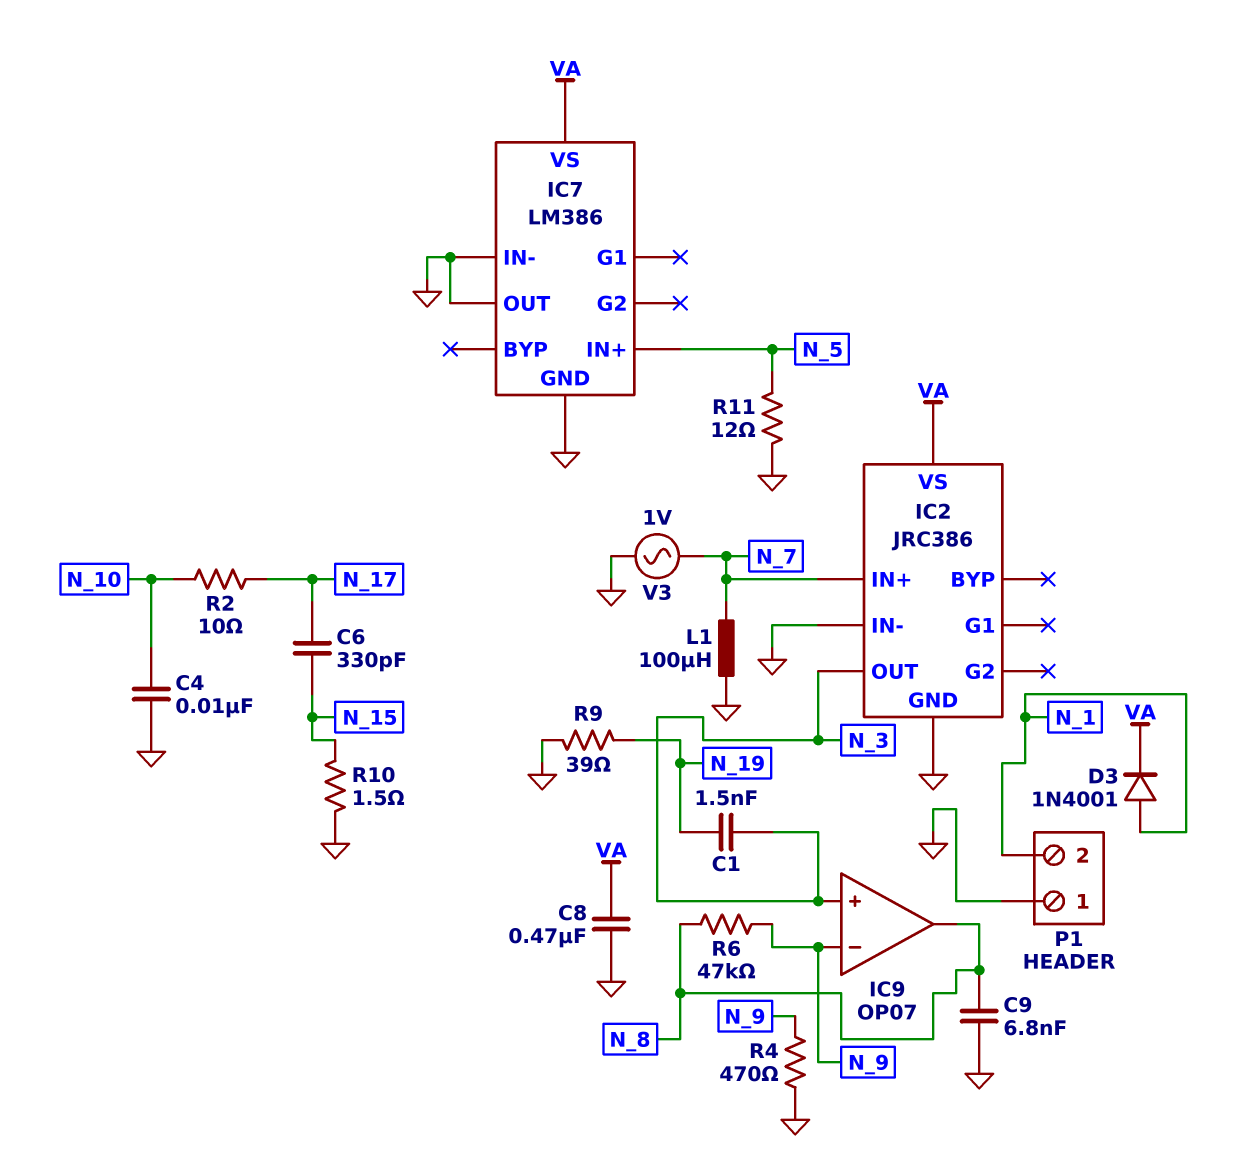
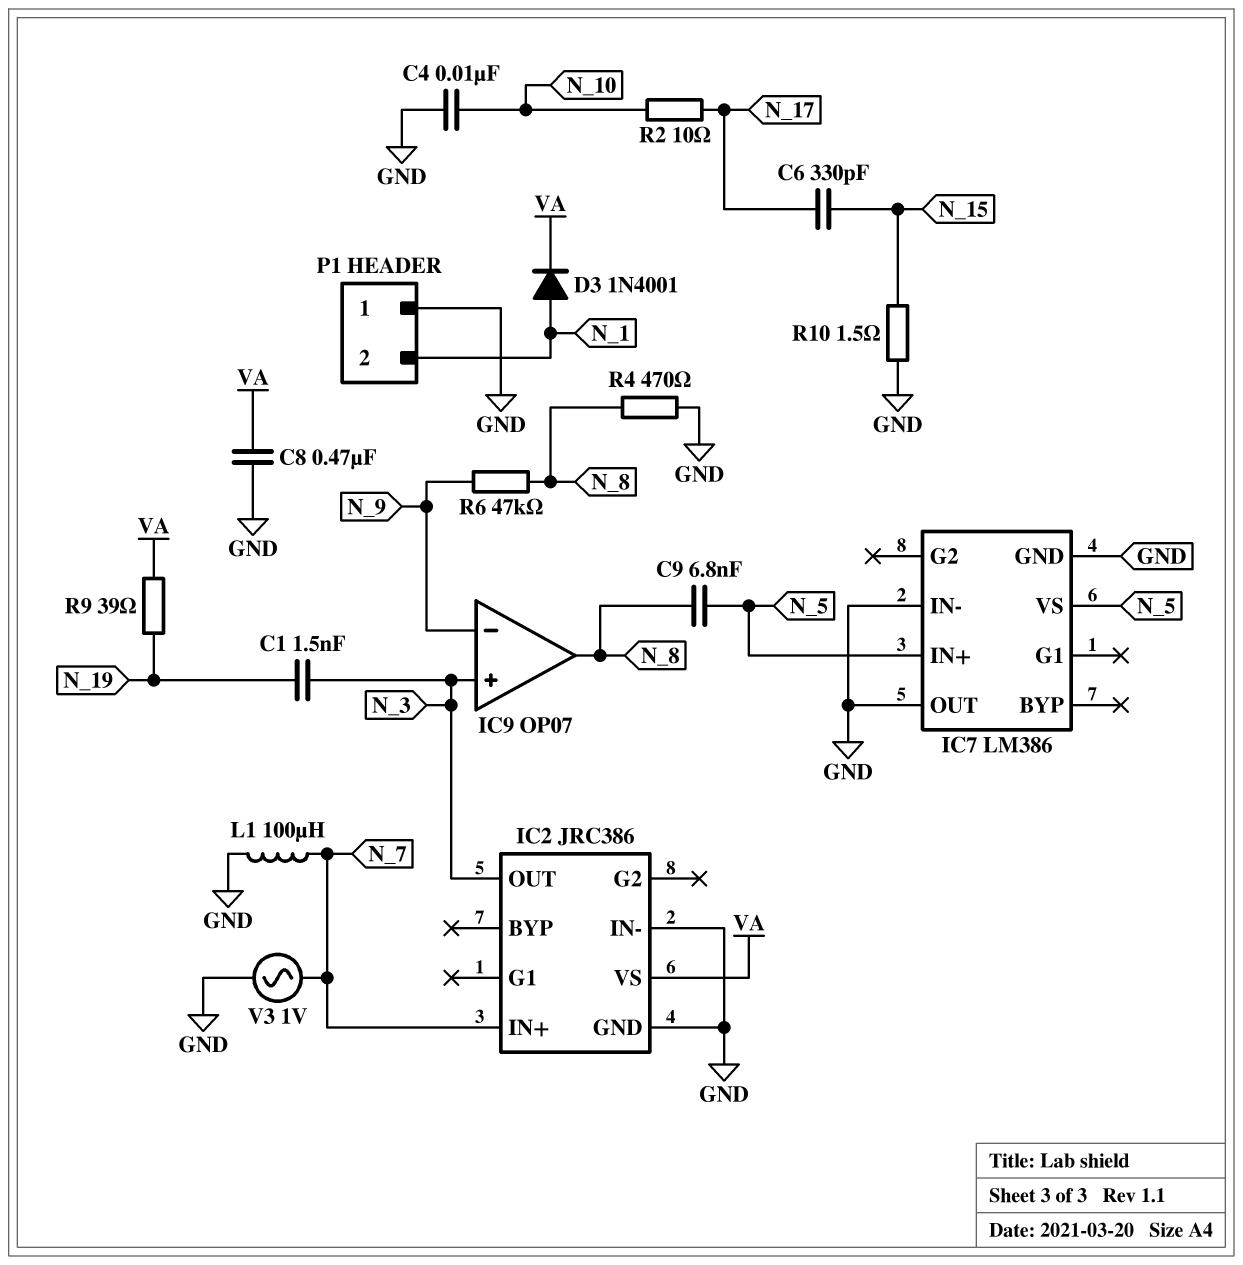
C9: 6.8nF (GND, N_8) -> 6.8nF (N_5, N_8)
IC7 pin VS: VA -> N_5
R4: 470 (GND, N_9) -> 470 (GND, N_8)
R9: 39 (GND, N_19) -> 39 (N_19, VA)
R11: 12 (GND, N_5) -> none

